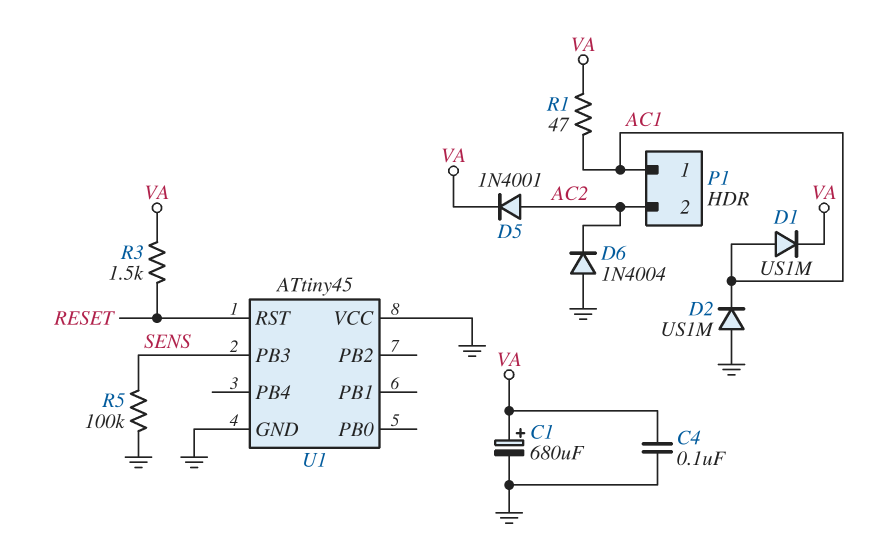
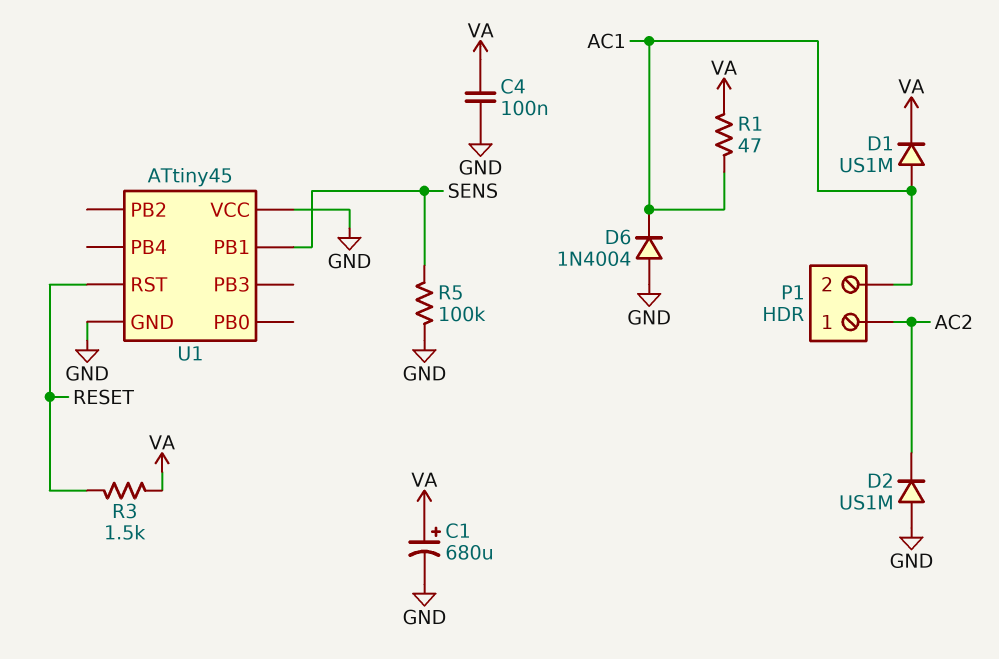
D2: diode US1M (A GND, K AC1) -> diode US1M (A GND, K AC2)
D5: diode 1N4001 (A AC2, K VA) -> none
D6: diode 1N4004 (A GND, K AC2) -> diode 1N4004 (A GND, K AC1)
P1 pin 1: AC1 -> AC2
P1 pin 2: AC2 -> AC1
U1 pin PB1: none -> SENS
U1 pin PB3: SENS -> none

